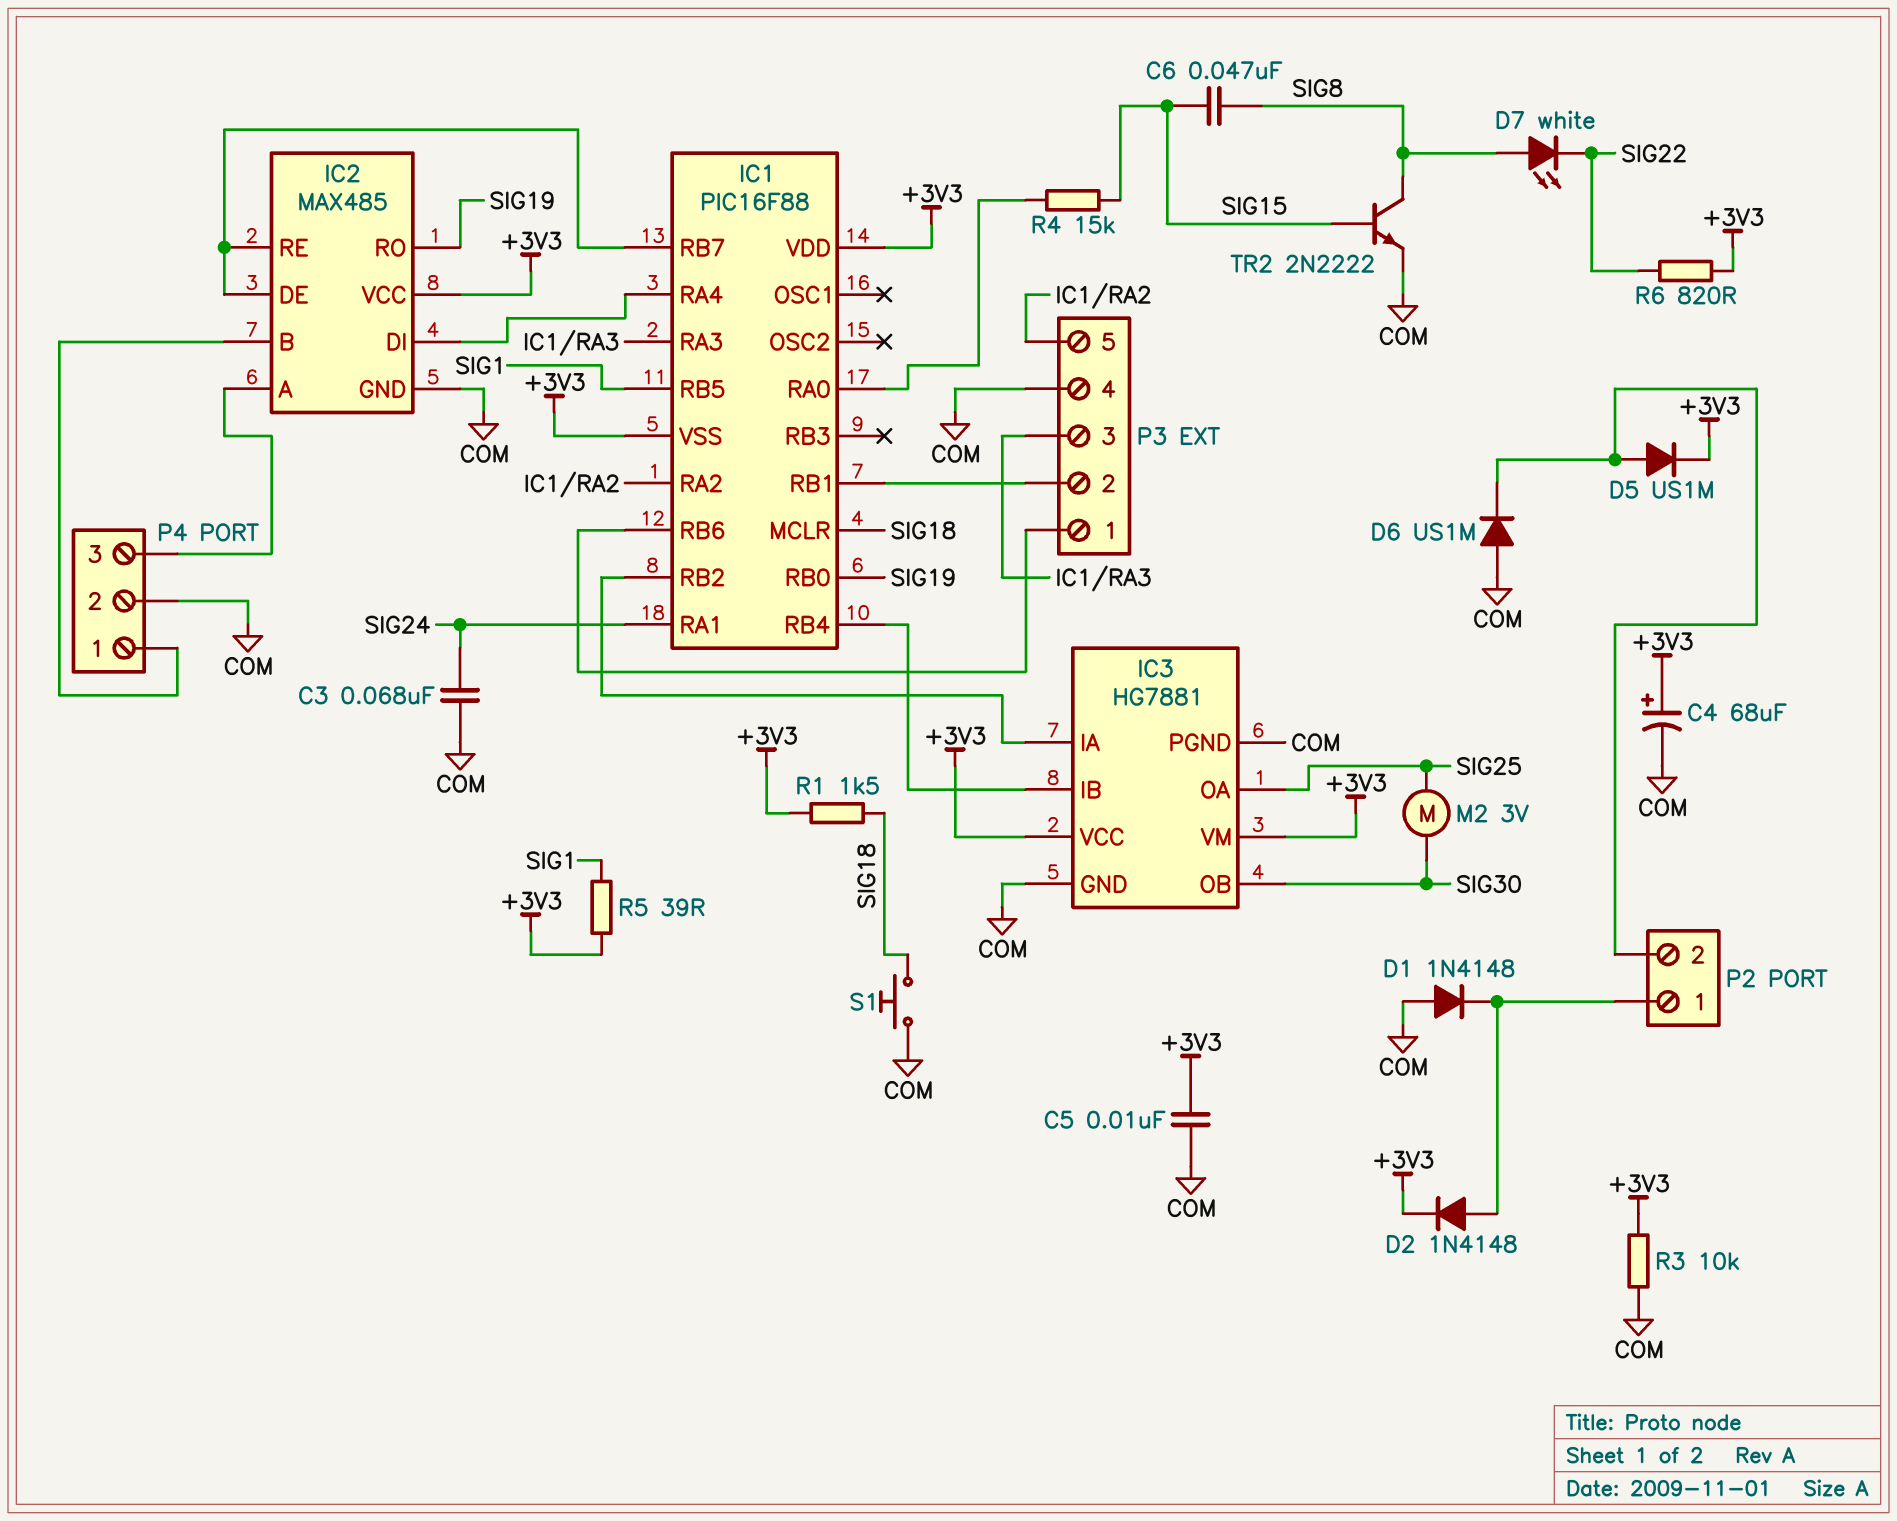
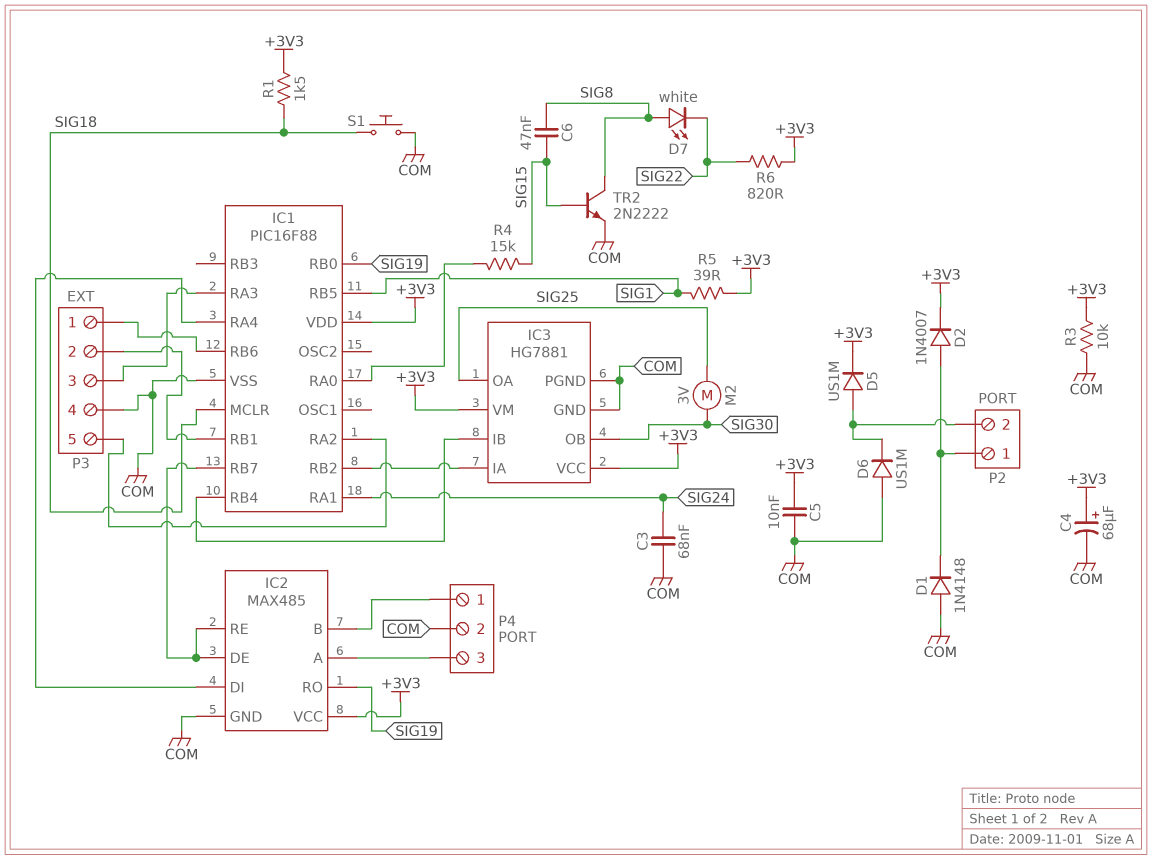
D2: diode 1N4148 (A P2/1, K +3V3) -> diode 1N4007 (A P2/1, K +3V3)
IC1 pin VSS: +3V3 -> COM

